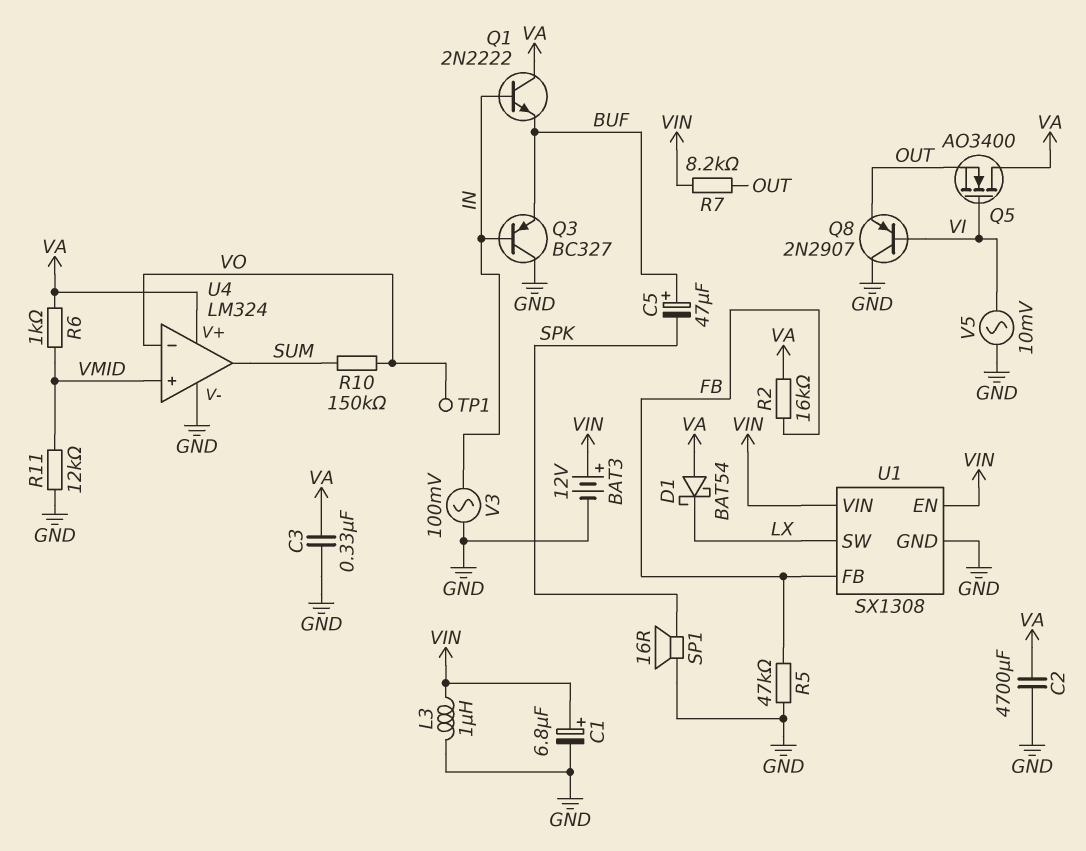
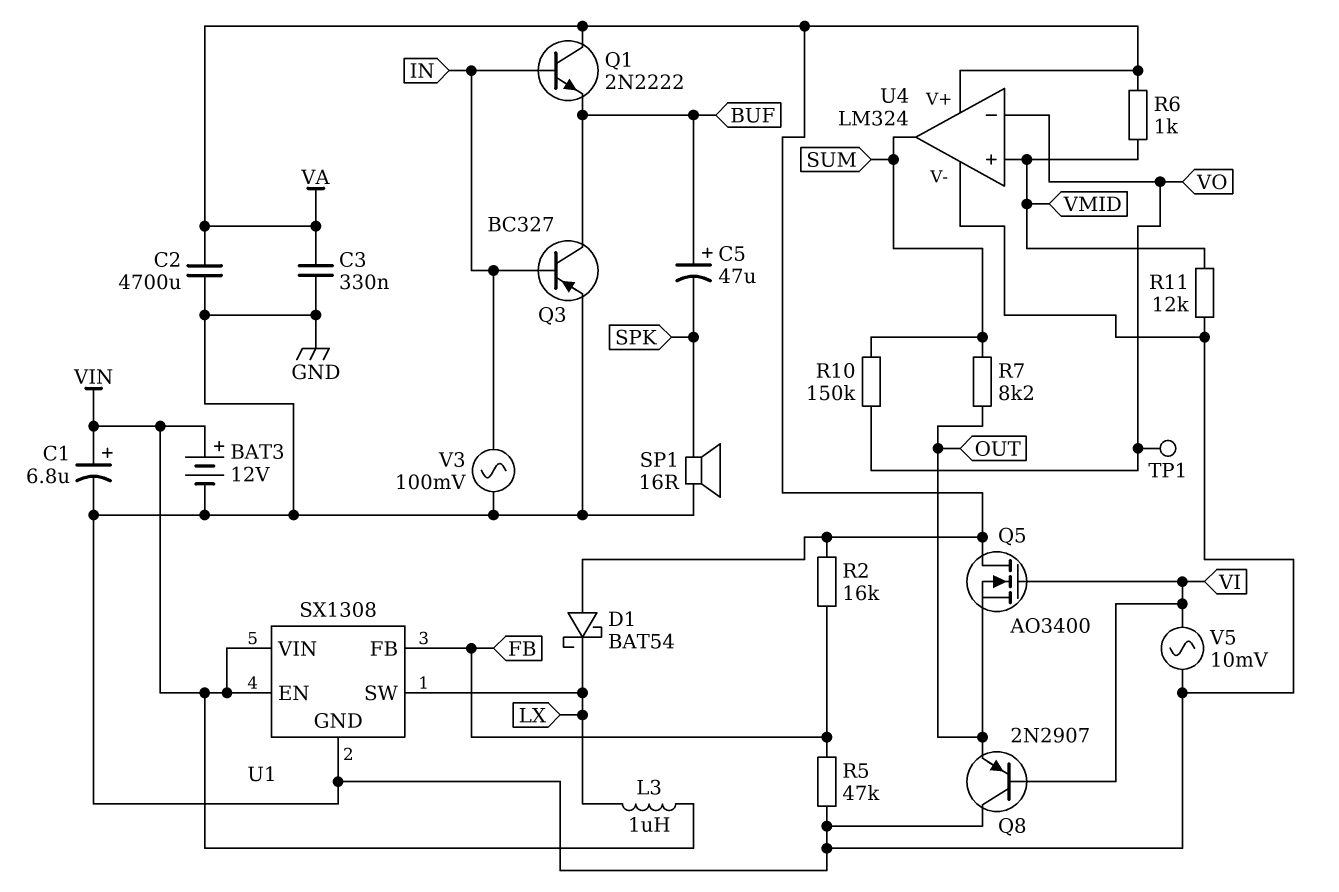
L3: 1uH (GND, VIN) -> 1uH (LX, VIN)
Q3: PNP BC327 (B IN, C GND, E BUF) -> PNP BC327 (B IN, C BUF, E GND)
R7: 8.2k (OUT, VIN) -> 8.2k (OUT, SUM)

